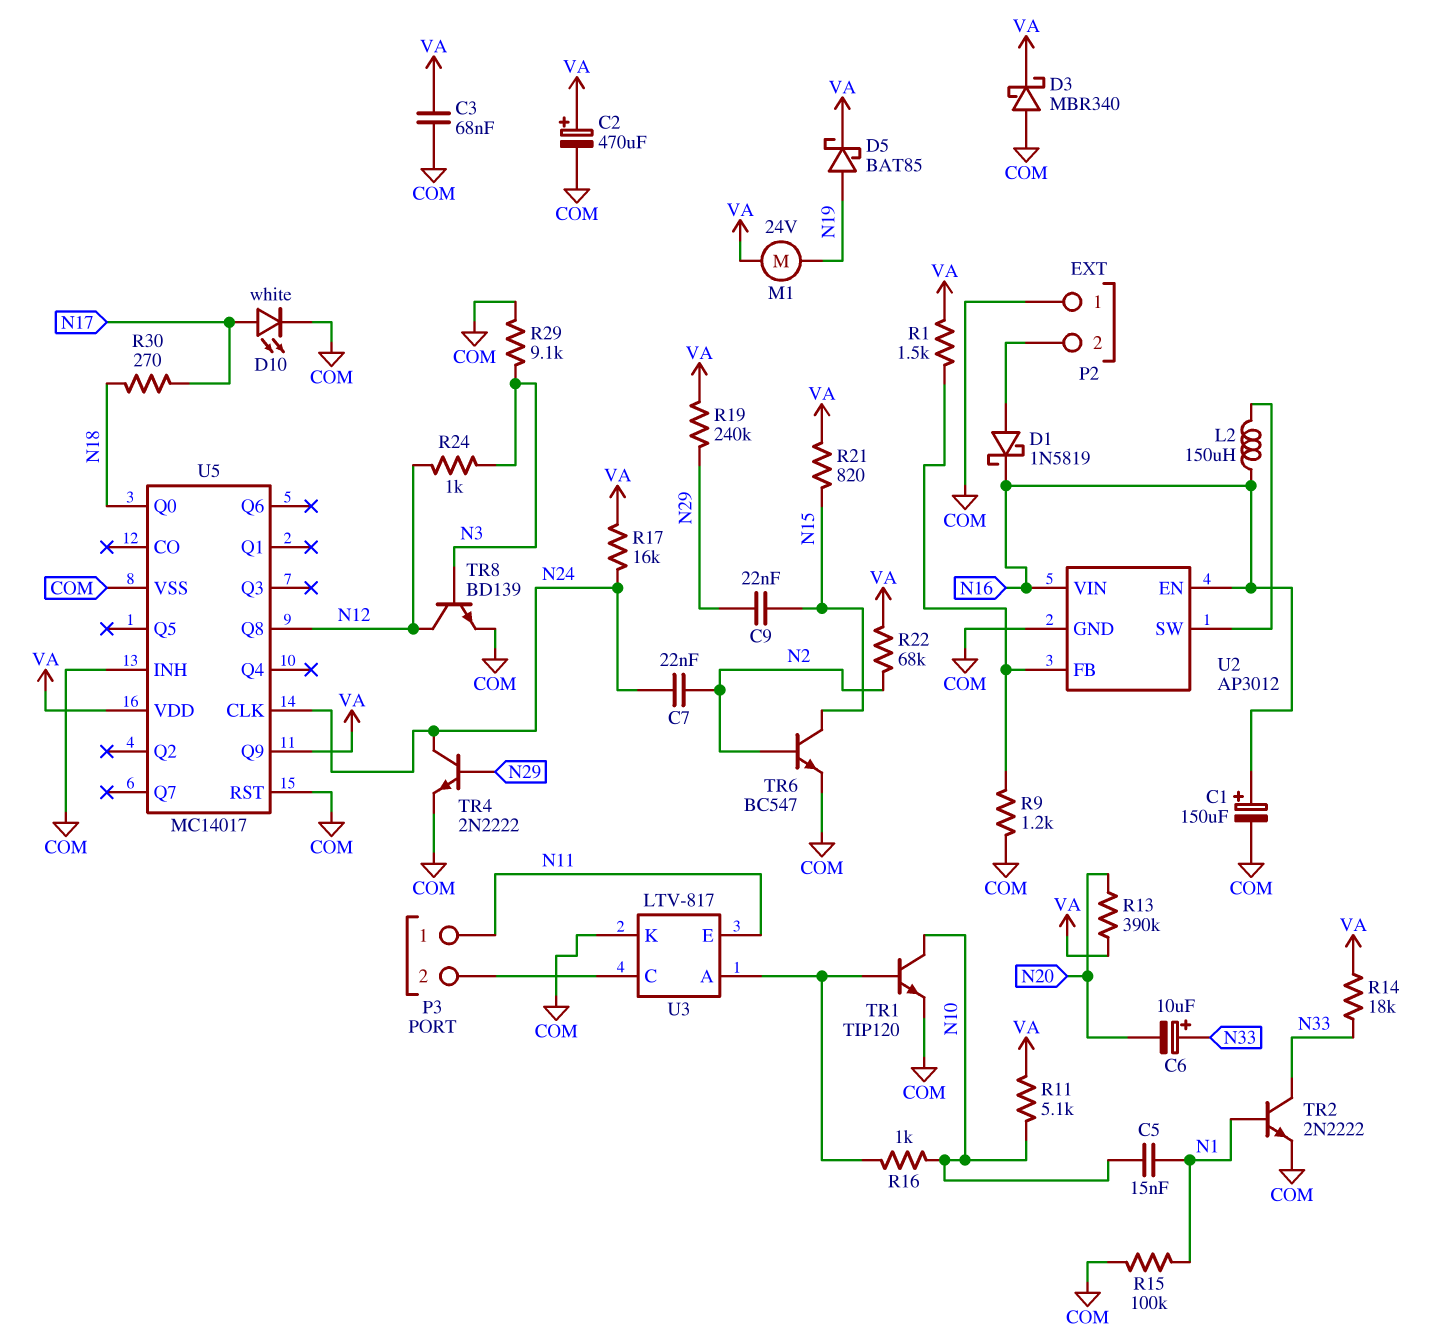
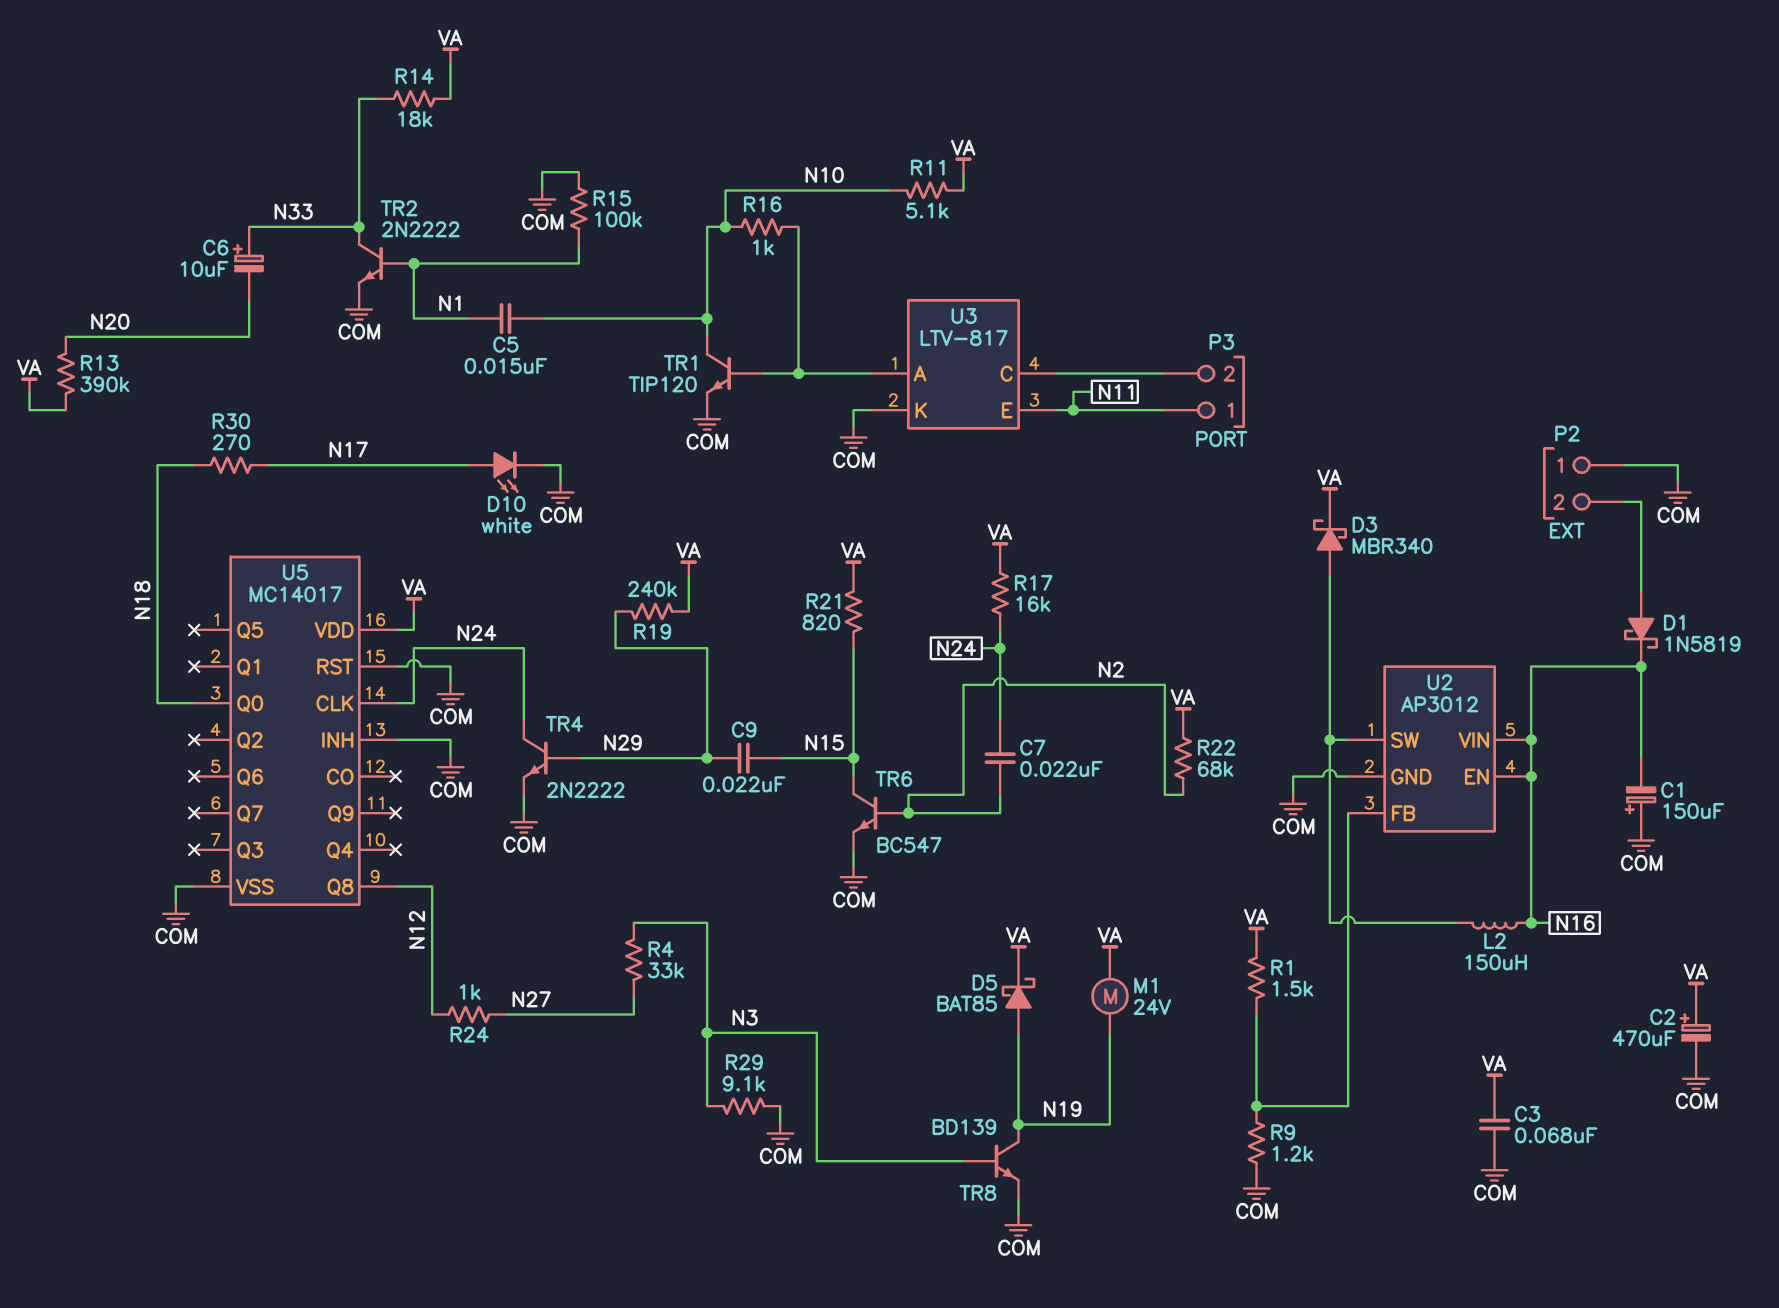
C1: 150uF (plus N16, minus COM) -> 150uF (plus COM, minus N16)
D3: schottky MBR340 (A COM, K VA) -> schottky MBR340 (A U2/SW, K VA)
R4: none -> 33k (N3, N27)
R24: 1k (N3, N12) -> 1k (N12, N27)
TR8: NPN BD139 (B N3, C N12, E COM) -> NPN BD139 (B N3, C N19, E COM)
U5 pin Q9: VA -> none

